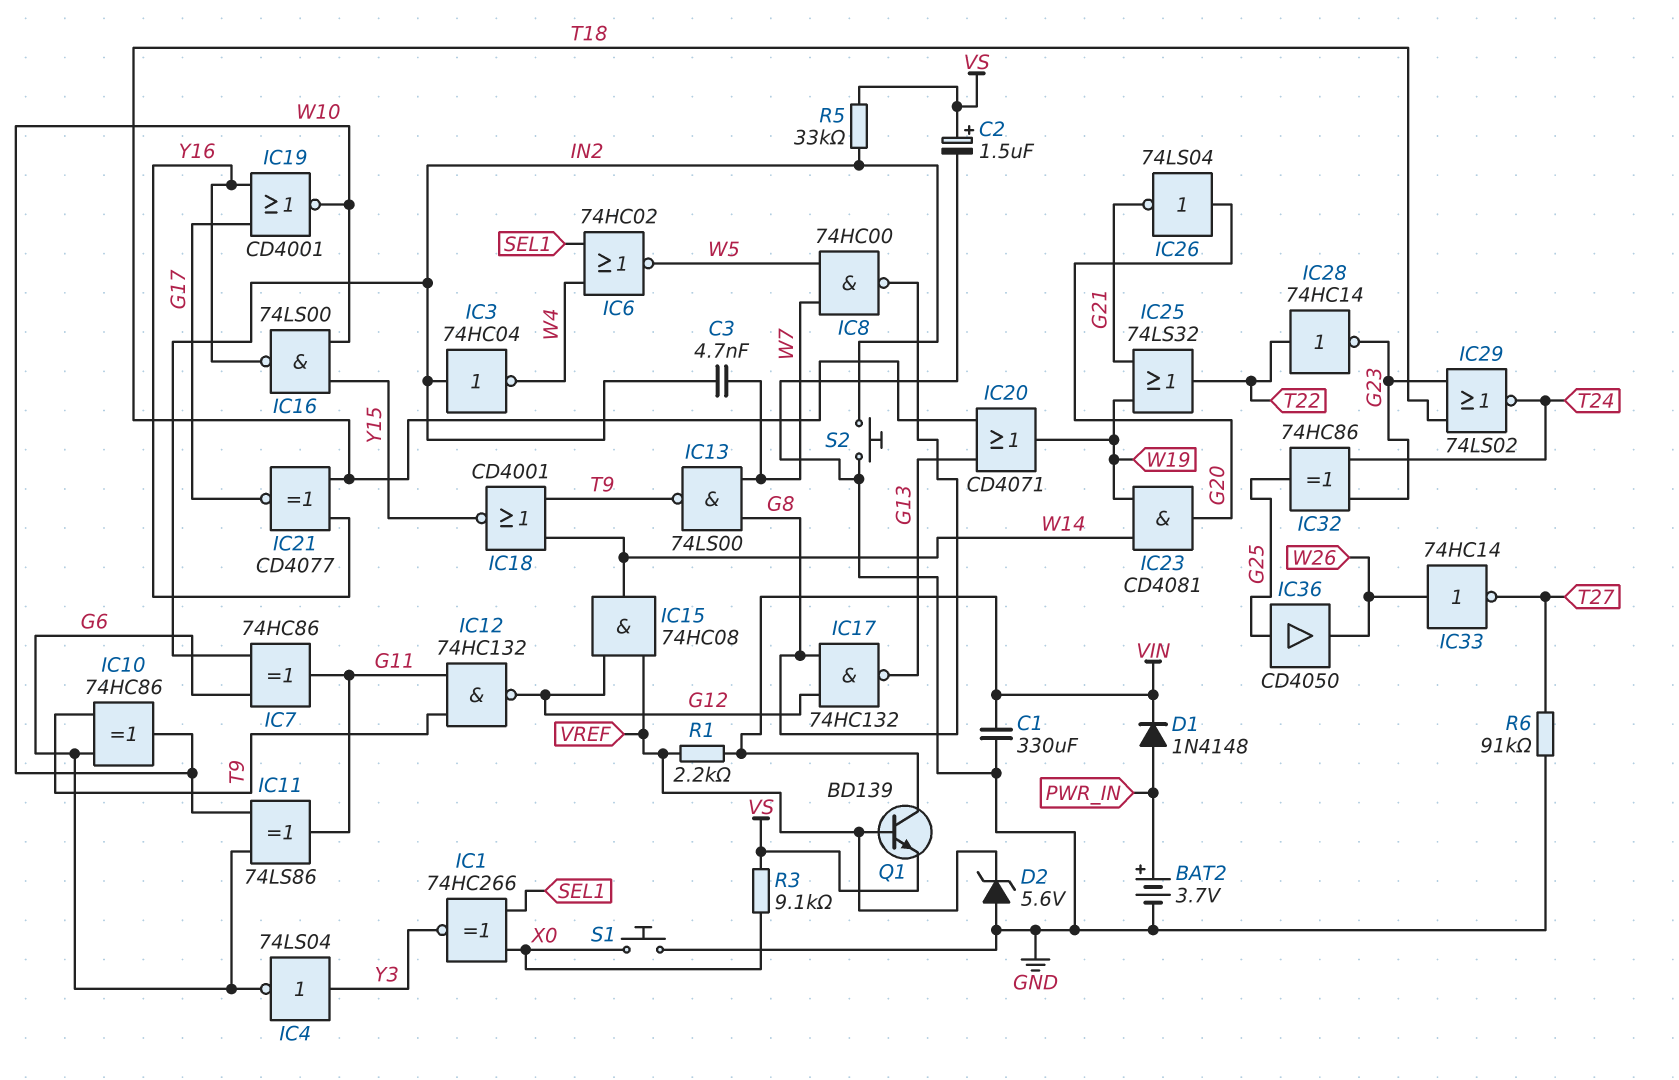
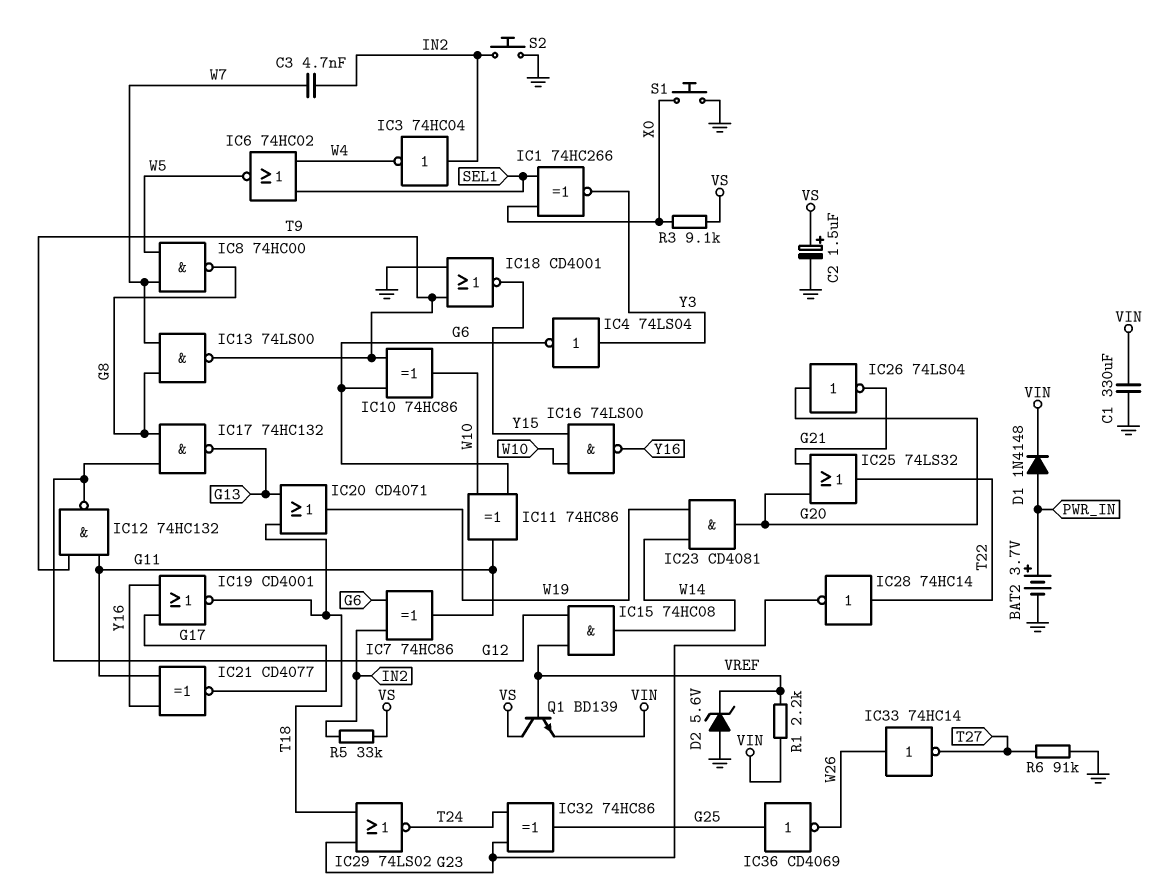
IC11: XOR 74LS86 (in G6, in W10, out G11) -> XOR 74HC86 (in G6, in W10, out G11)
IC18: NOR CD4001 (in T9, in W14, out Y15) -> NOR CD4001 (in GND, in T9, out Y15)
IC19: NOR CD4001 (in G17, in Y16, out W10) -> NOR CD4001 (in G17, in Y16, out T18)
IC21: XNOR CD4077 (in T18, in Y16, out G17) -> XNOR CD4077 (in G11, in Y16, out G17)
IC25: OR 74LS32 (in G21, in W19, out T22) -> OR 74LS32 (in G20, in G21, out T22)
IC36: buffer CD4050 (in G25, out W26) -> NOT CD4069 (in G25, out W26)
Q1: NPN BD139 (B VREF, C VIN, E VS) -> NPN BD139 (B VREF, C VS, E VIN)

